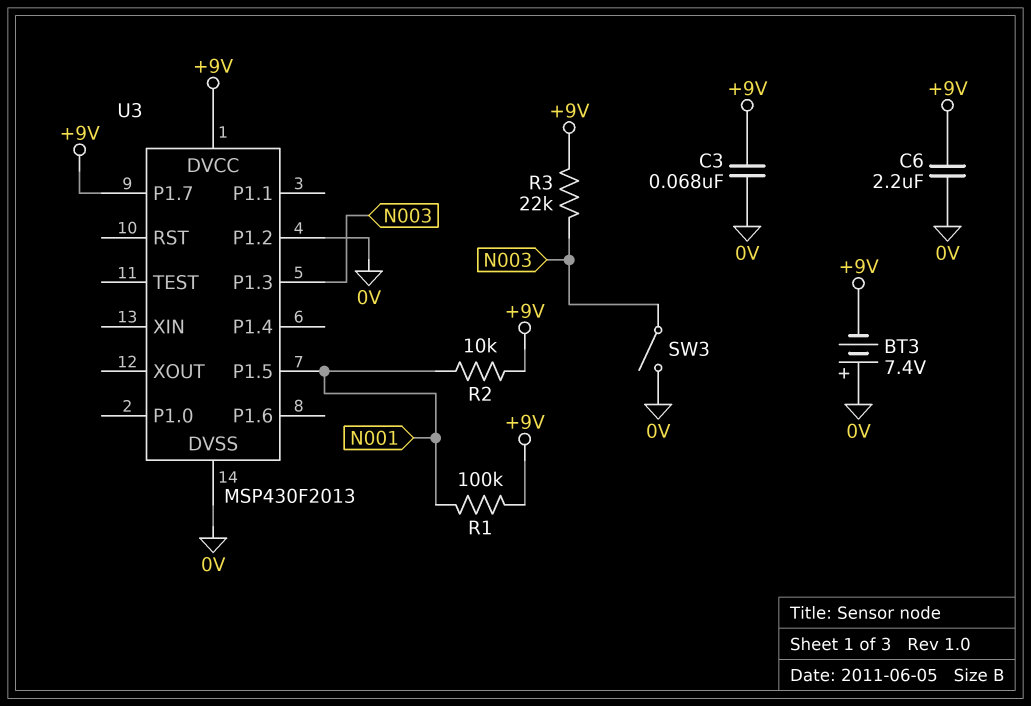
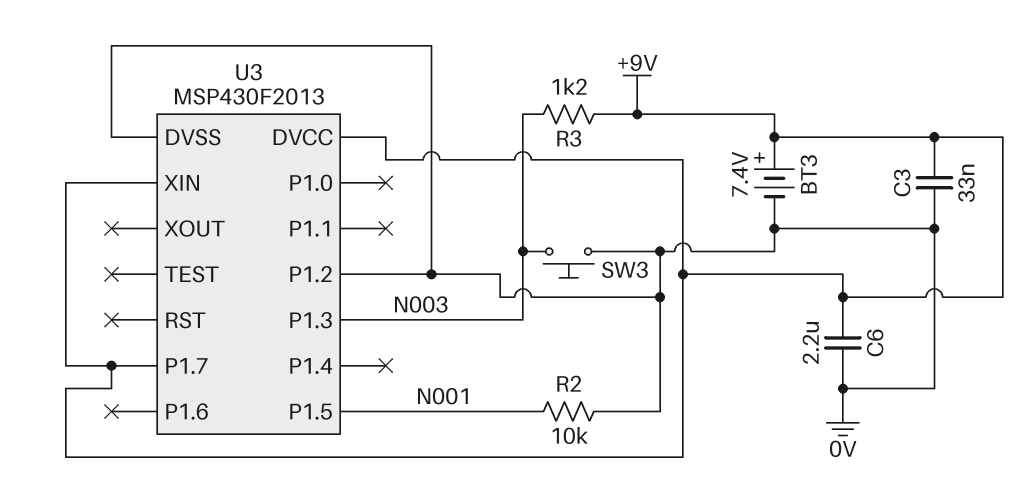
BT3: 7.4V (plus 0V, minus +9V) -> 7.4V (plus +9V, minus 0V)
C3: 68nF (+9V, 0V) -> 33nF (+9V, 0V)
R1: 100k (+9V, N001) -> none
R2: 10k (+9V, N001) -> 10k (0V, N001)
R3: 22k (+9V, N003) -> 1.2k (+9V, N003)
SW3: switch (0V, N003) -> button (0V, N003)
U3 pin XIN: none -> +9V

